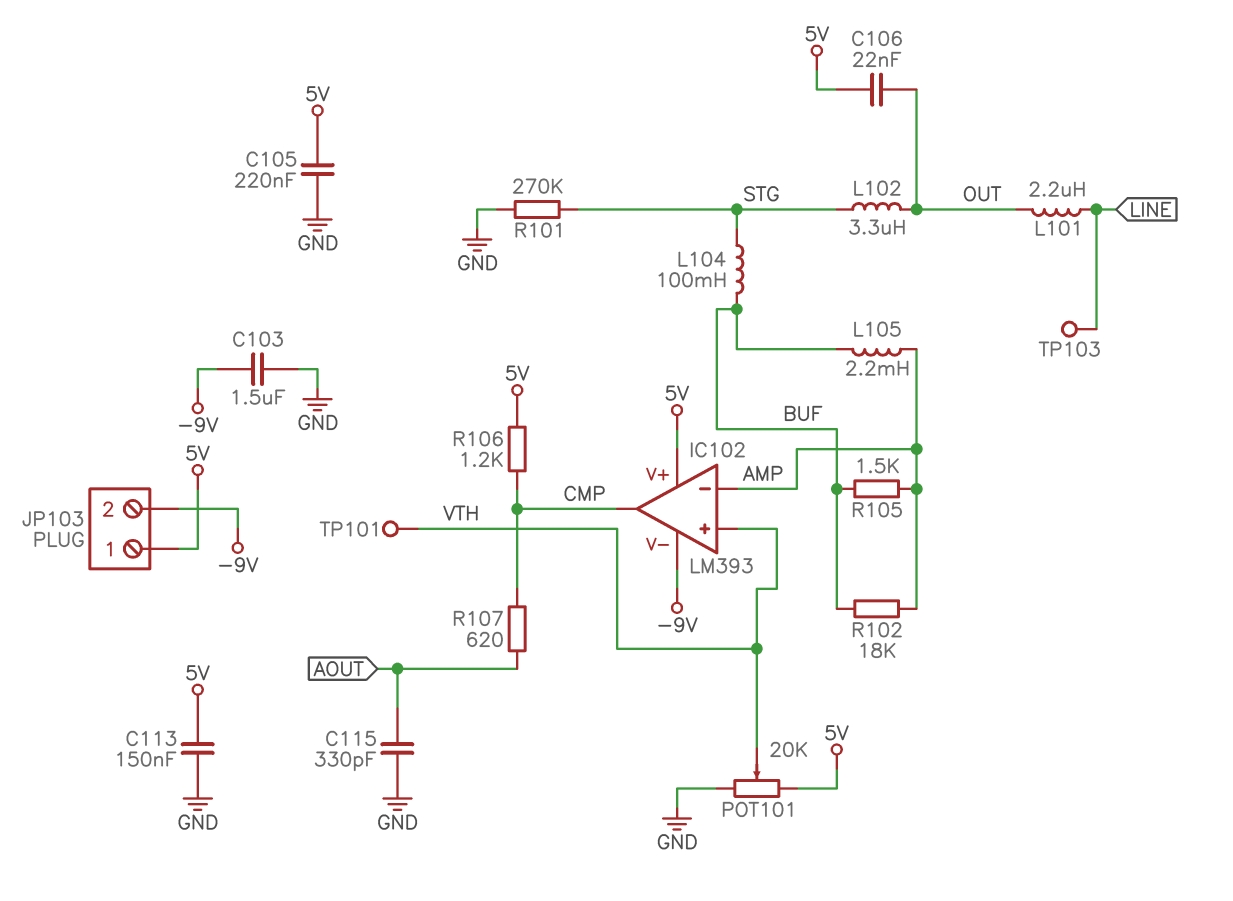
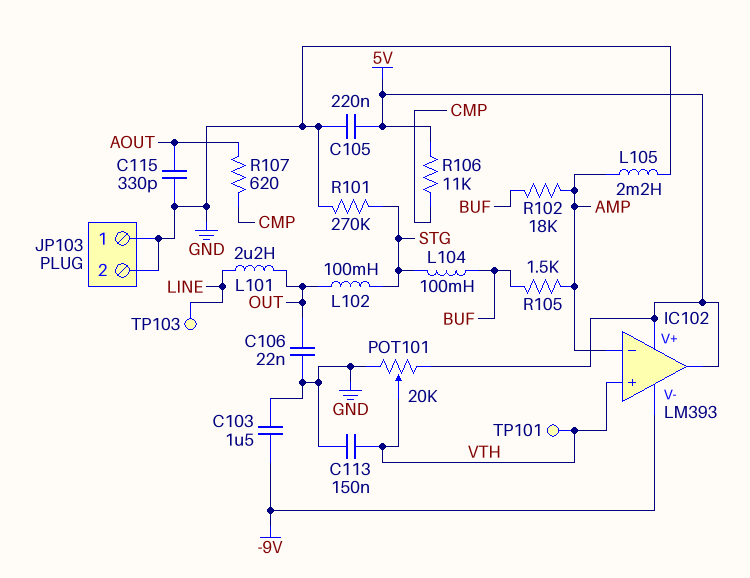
C106: 22nF (5V, OUT) -> 22nF (GND, OUT)
C113: 150nF (5V, GND) -> 150nF (GND, VTH)
IC102 pin out: CMP -> 5V
JP103 pin 1: 5V -> GND
JP103 pin 2: -9V -> GND
L102: 3.3uH (OUT, STG) -> 100mH (OUT, STG)
L105: 2.2mH (AMP, BUF) -> 2.2mH (AMP, GND)
R106: 1.2k (5V, CMP) -> 11k (5V, CMP)

